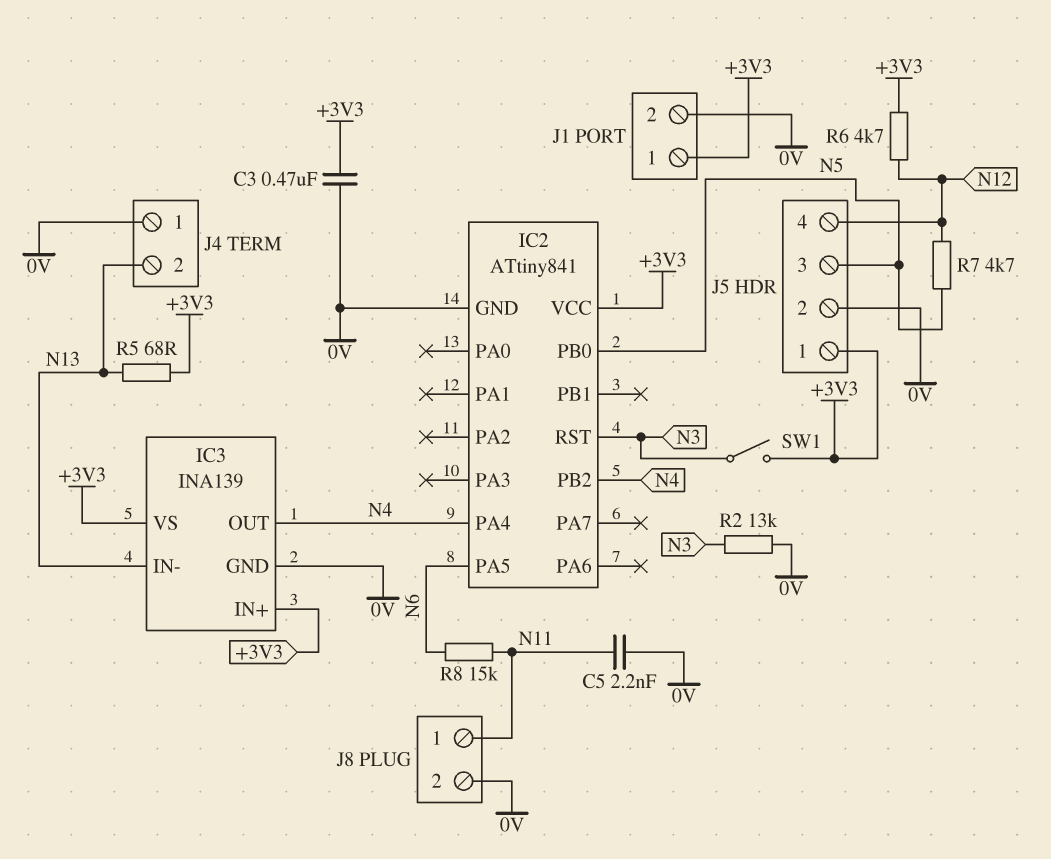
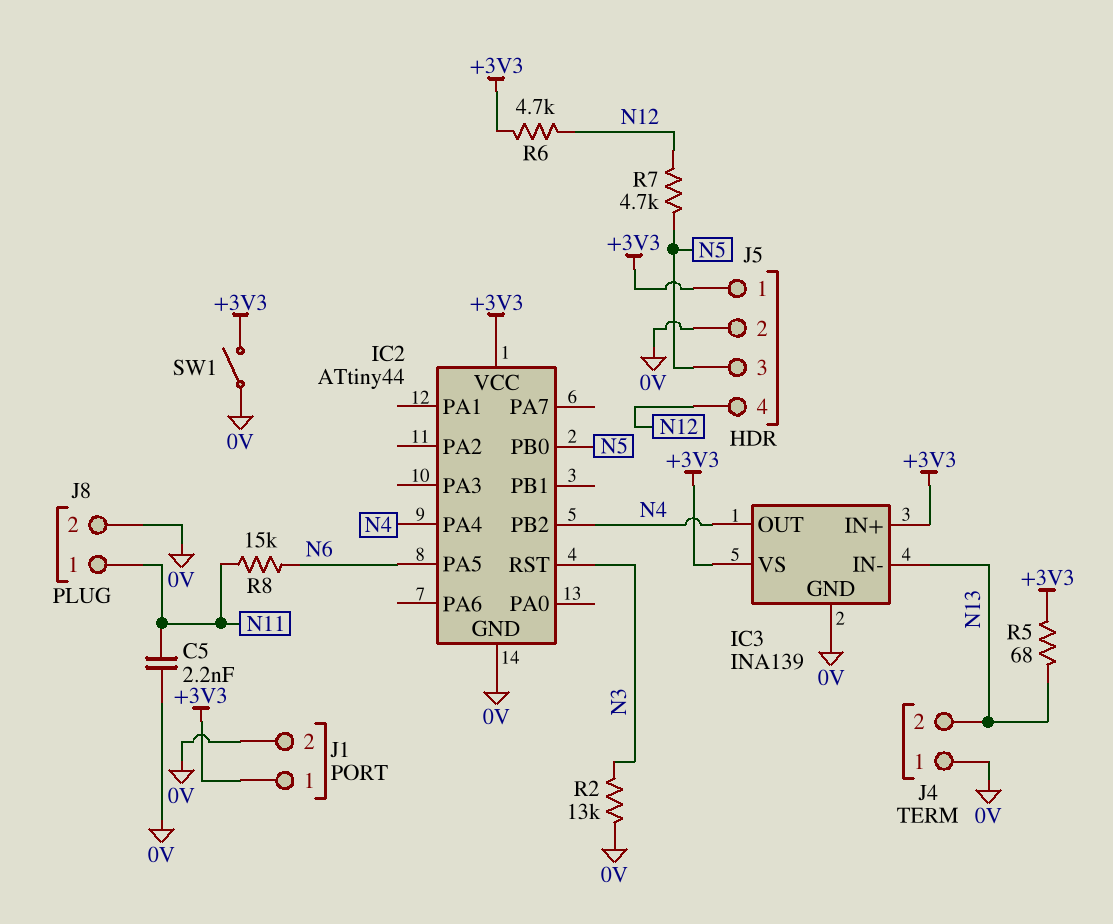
C3: 470nF (+3V3, 0V) -> none
IC2: ATtiny841 -> ATtiny44
SW1: switch (+3V3, N3) -> switch (+3V3, 0V)

